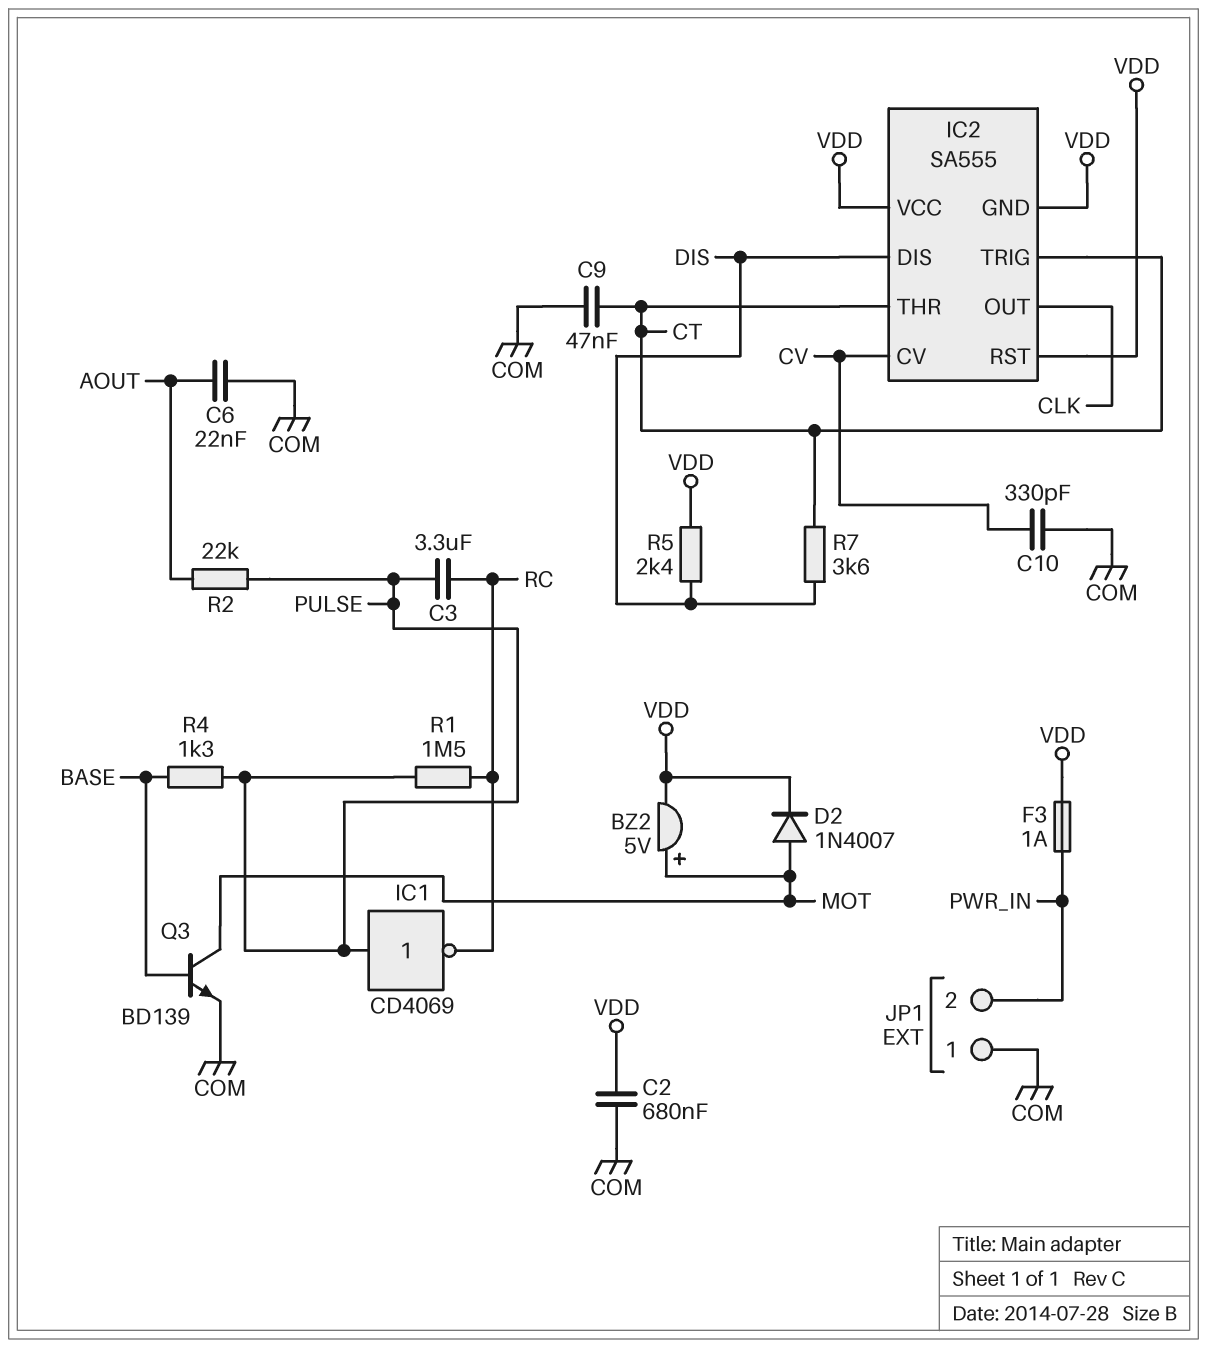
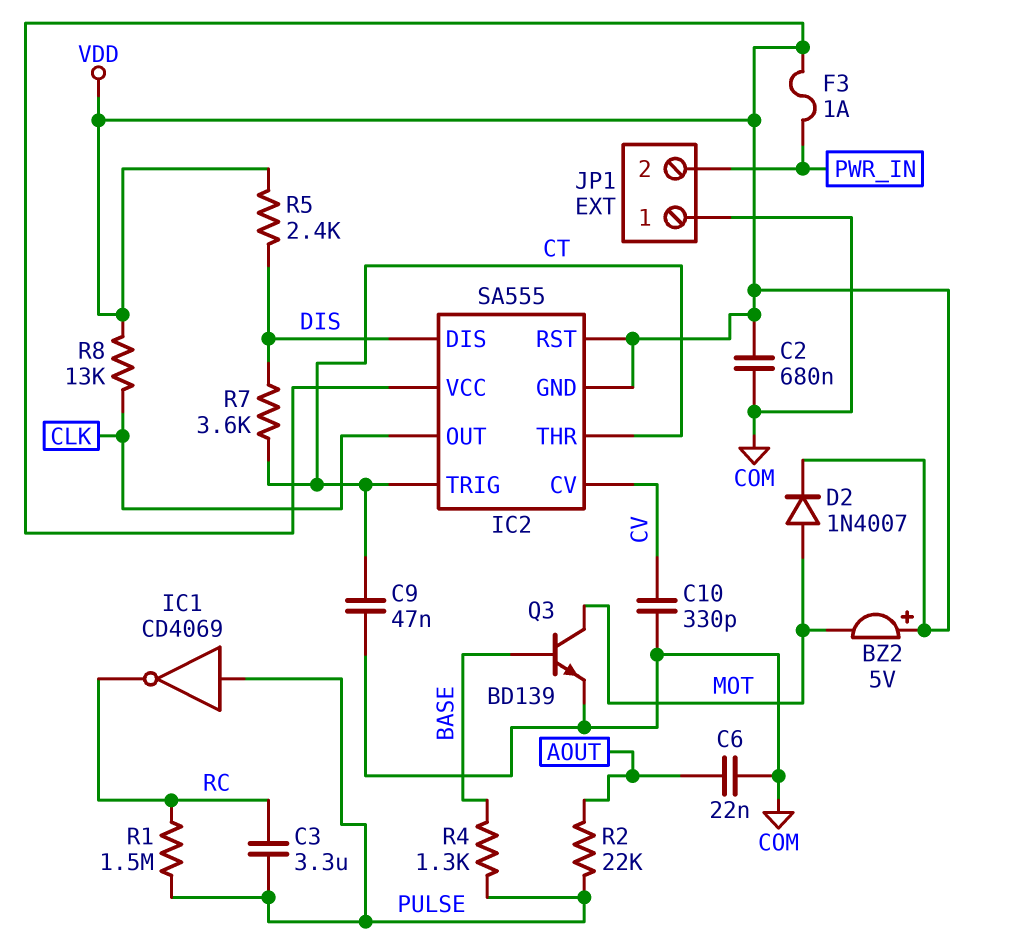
BZ2: buzzer 5V (plus MOT, minus VDD) -> buzzer 5V (plus VDD, minus MOT)
R8: none -> 13k (CLK, VDD)

